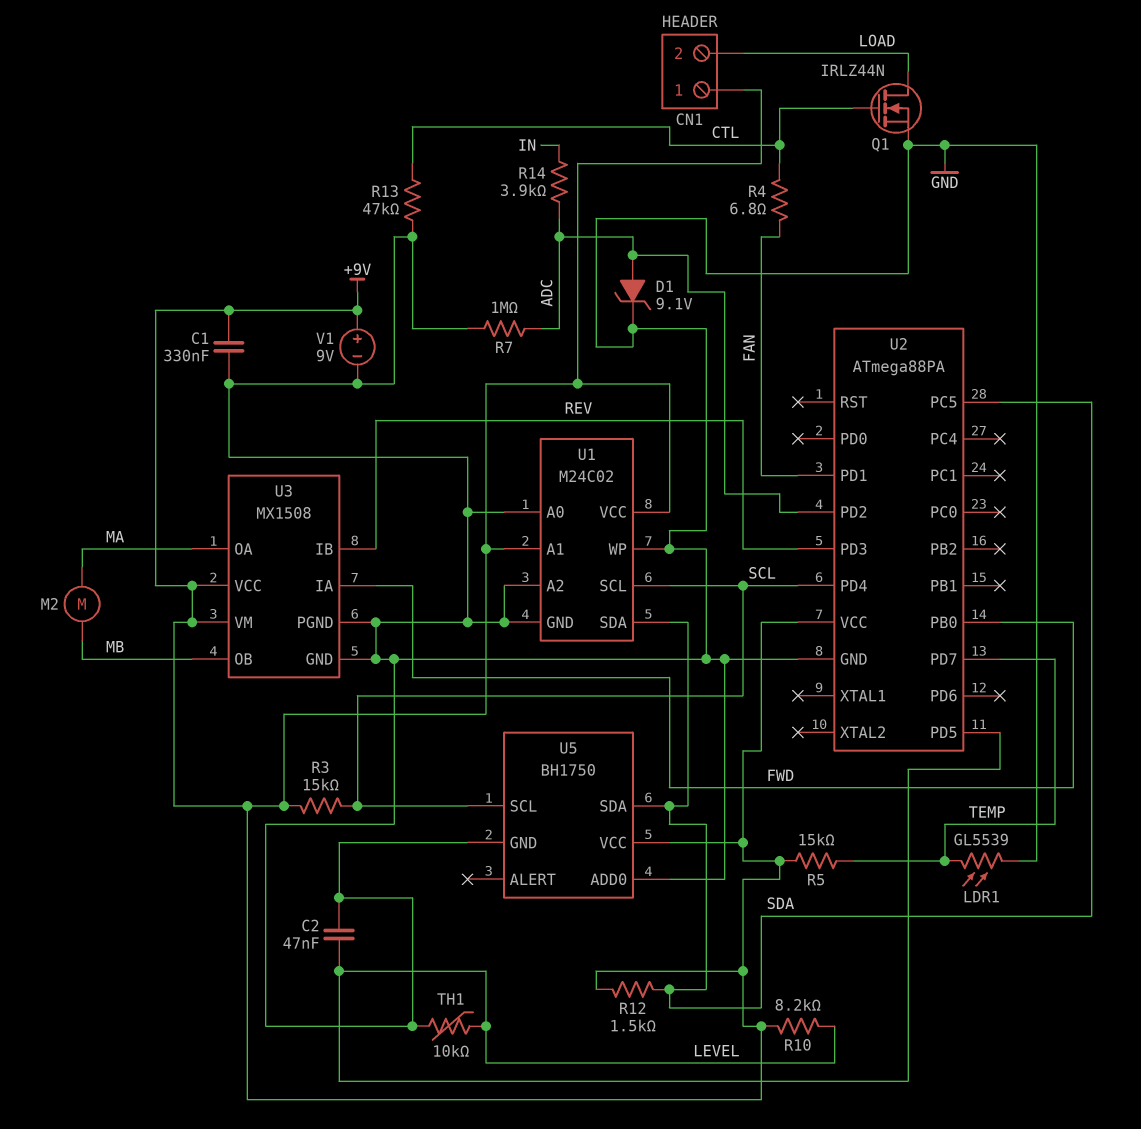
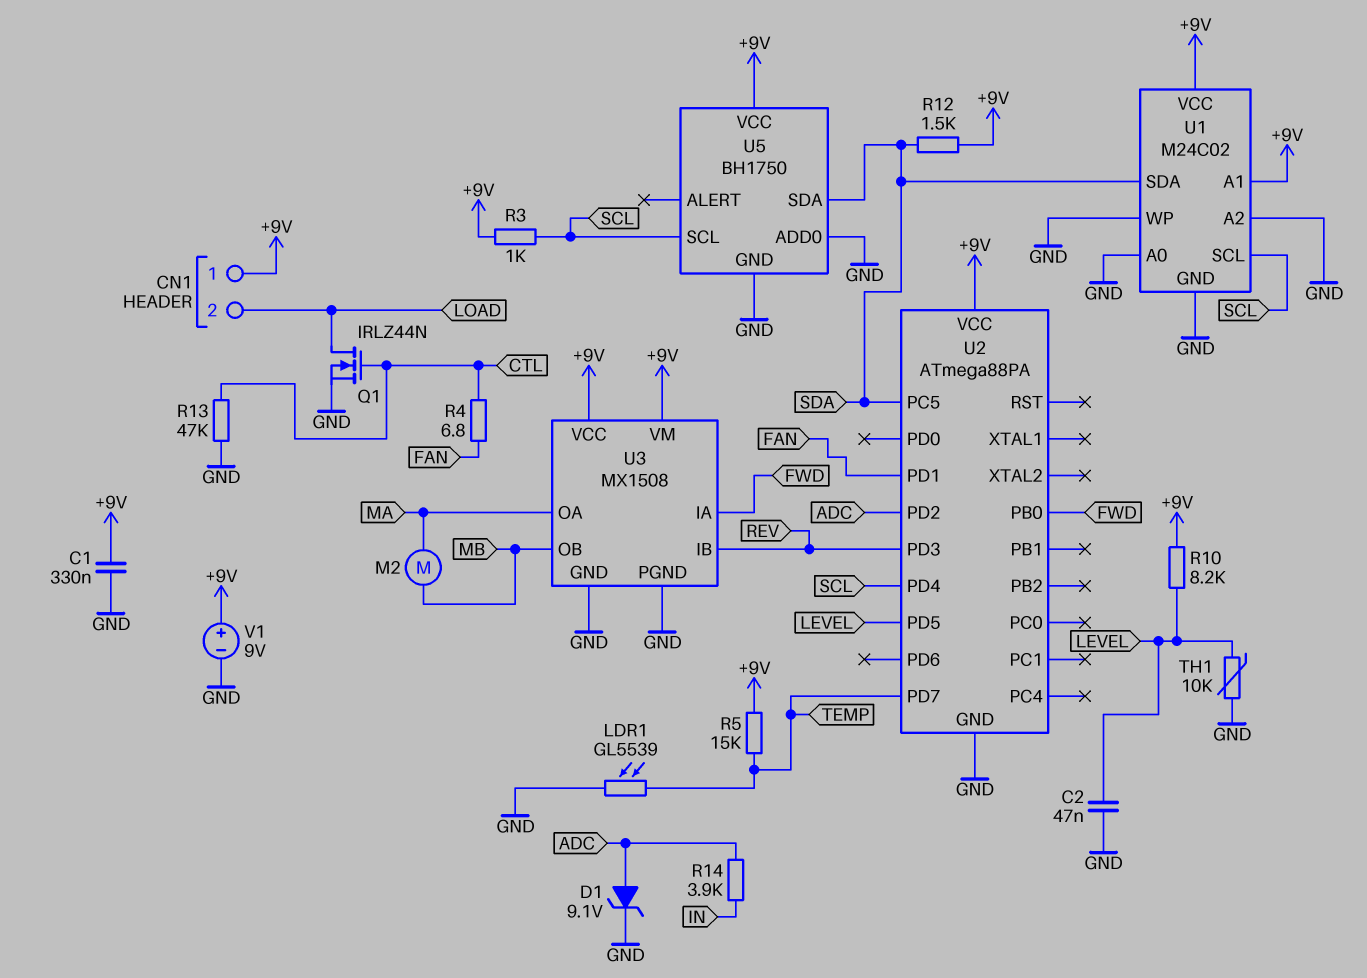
R3: 15k (+9V, SCL) -> 1k (+9V, SCL)
R7: 1M (ADC, GND) -> none

